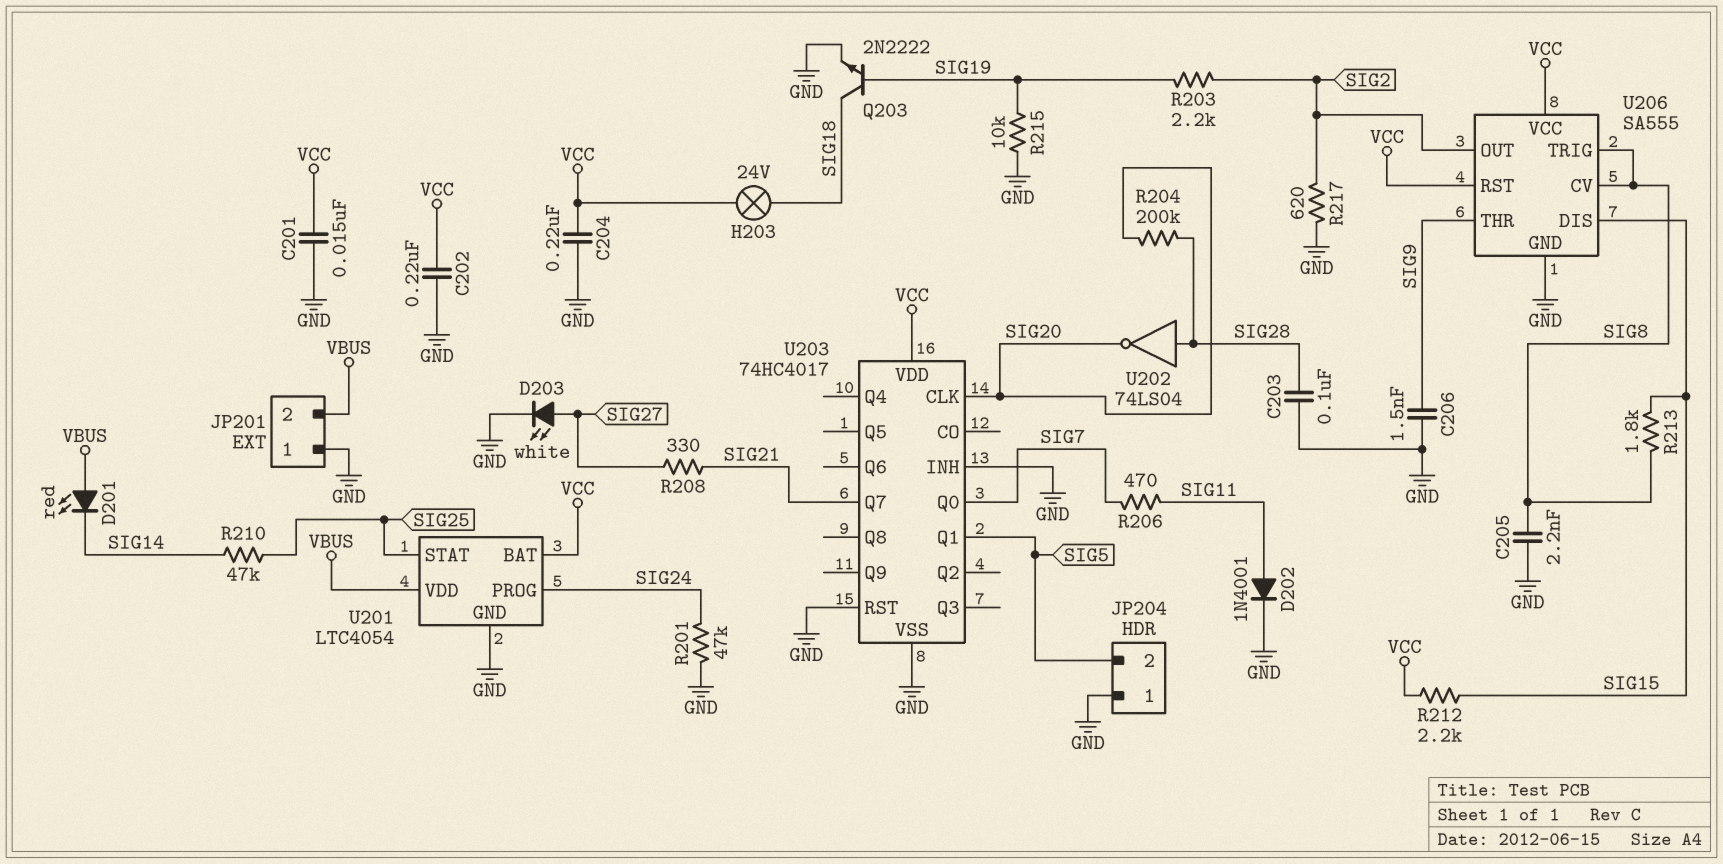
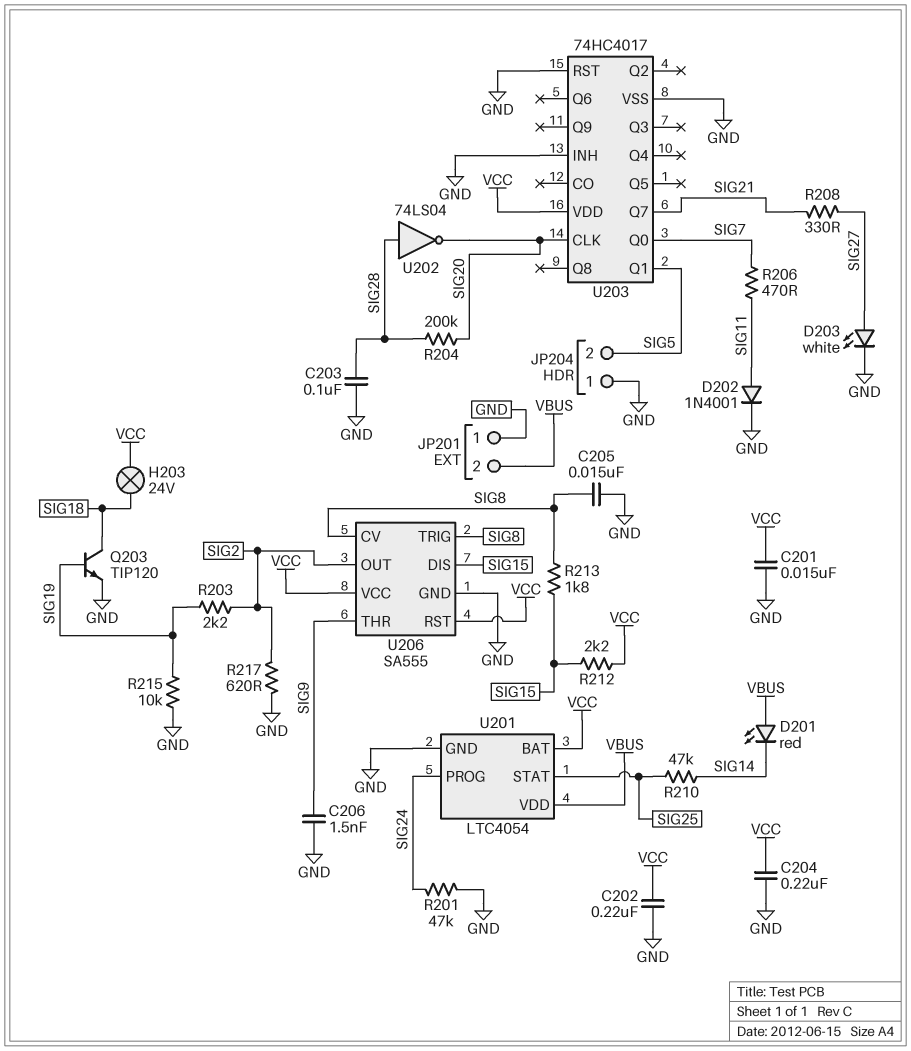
C205: 2.2nF (GND, SIG8) -> 15nF (GND, SIG8)
Q203: NPN 2N2222 (B SIG19, C SIG18, E GND) -> NPN TIP120 (B SIG19, C SIG18, E GND)

